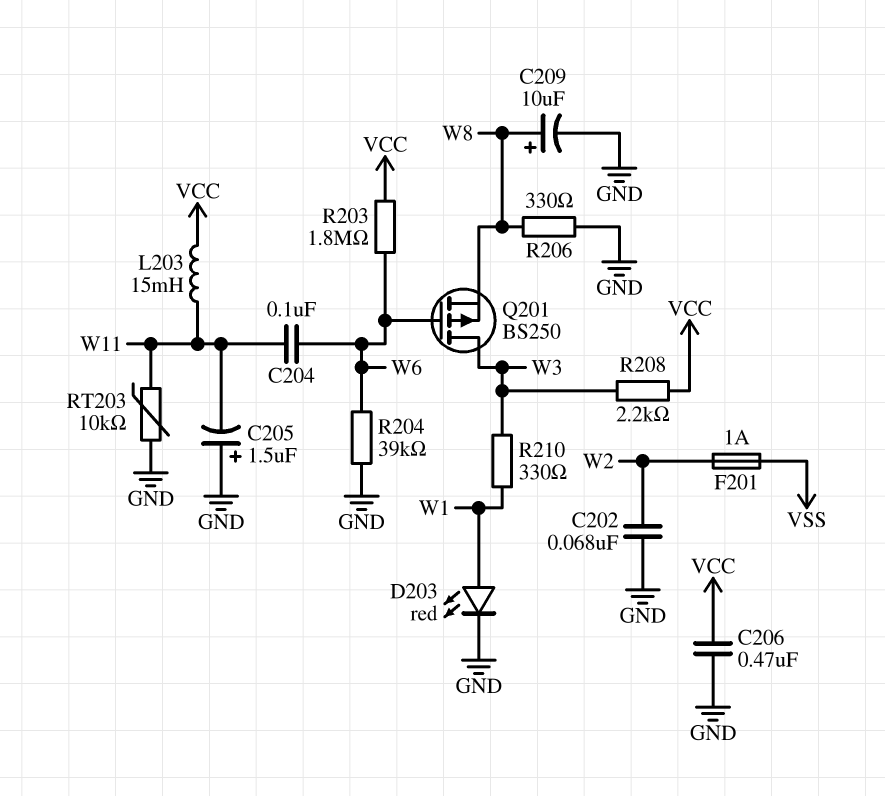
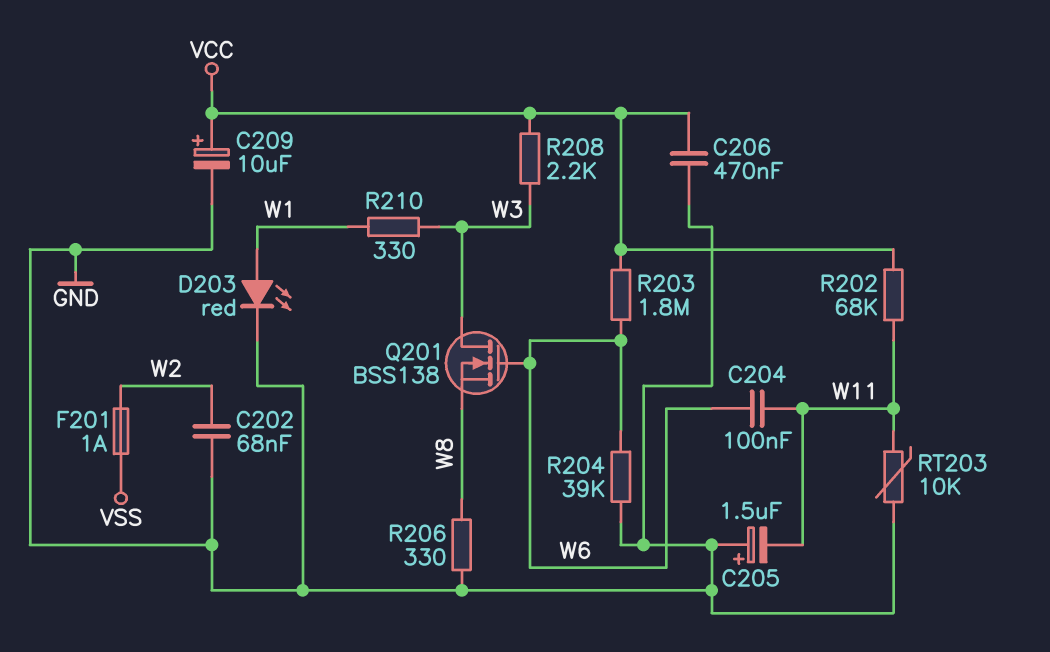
C209: 10uF (plus W8, minus GND) -> 10uF (plus VCC, minus GND)
L203: 15mH (VCC, W11) -> none
Q201: PMOS BS250 (G W6, D W3, S W8) -> NMOS BSS138 (G W6, D W3, S W8)
R202: none -> 68k (VCC, W11)

